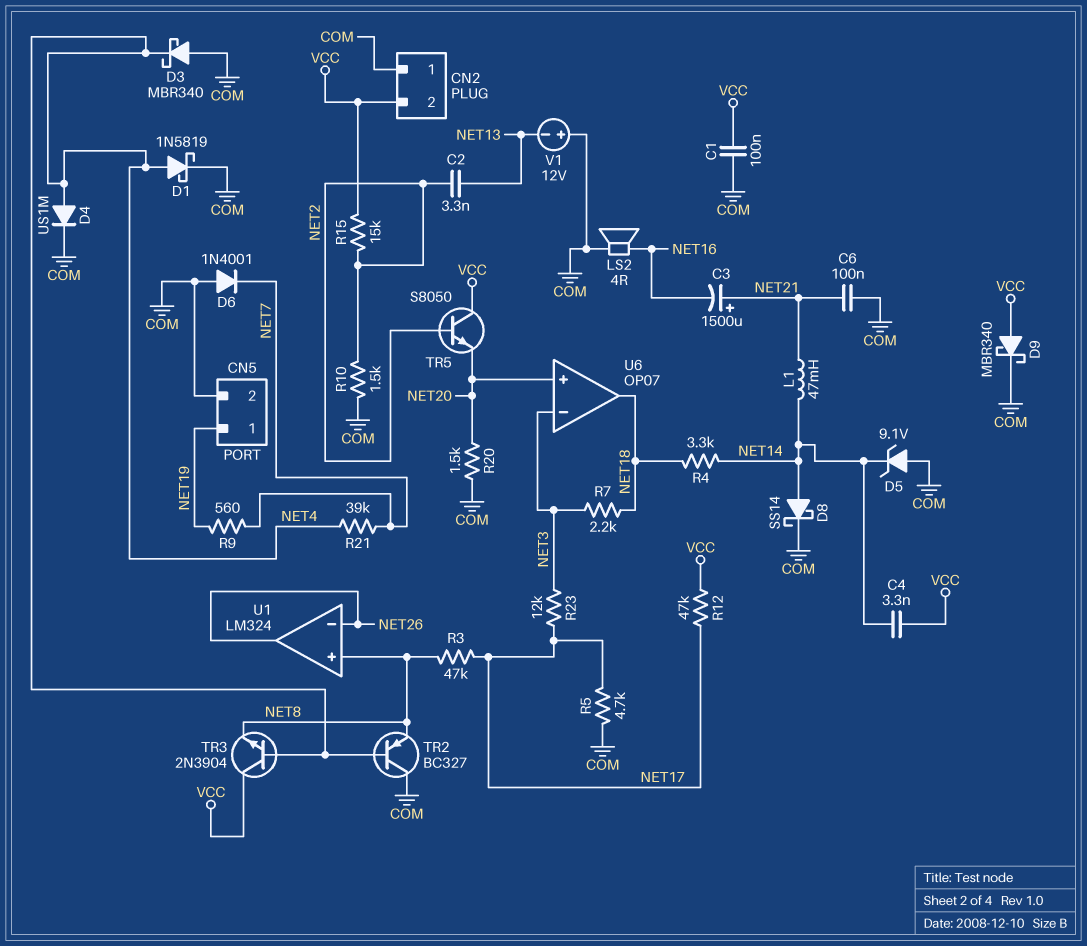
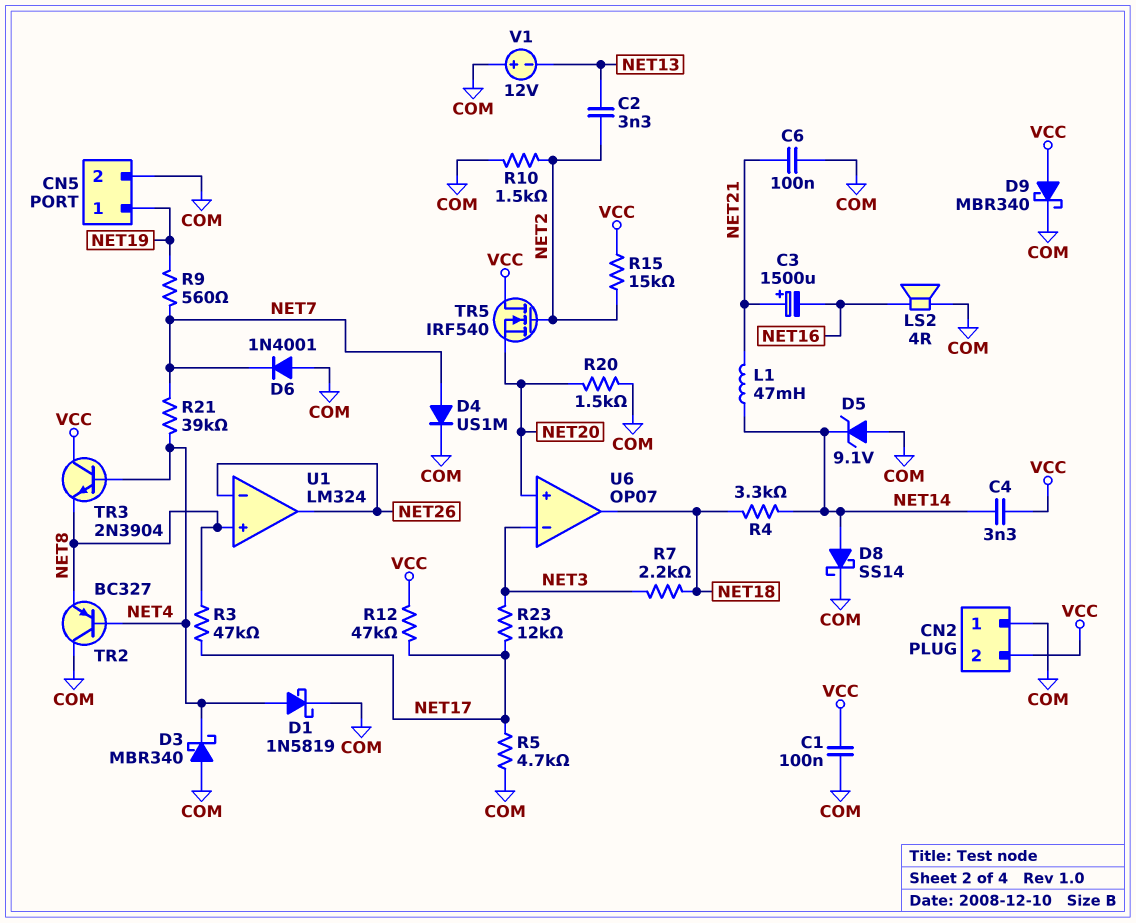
D4: diode US1M (A NET4, K COM) -> diode US1M (A NET7, K COM)
TR5: NPN S8050 (B NET2, C VCC, E NET20) -> NMOS IRF540 (G NET2, D VCC, S NET20)

